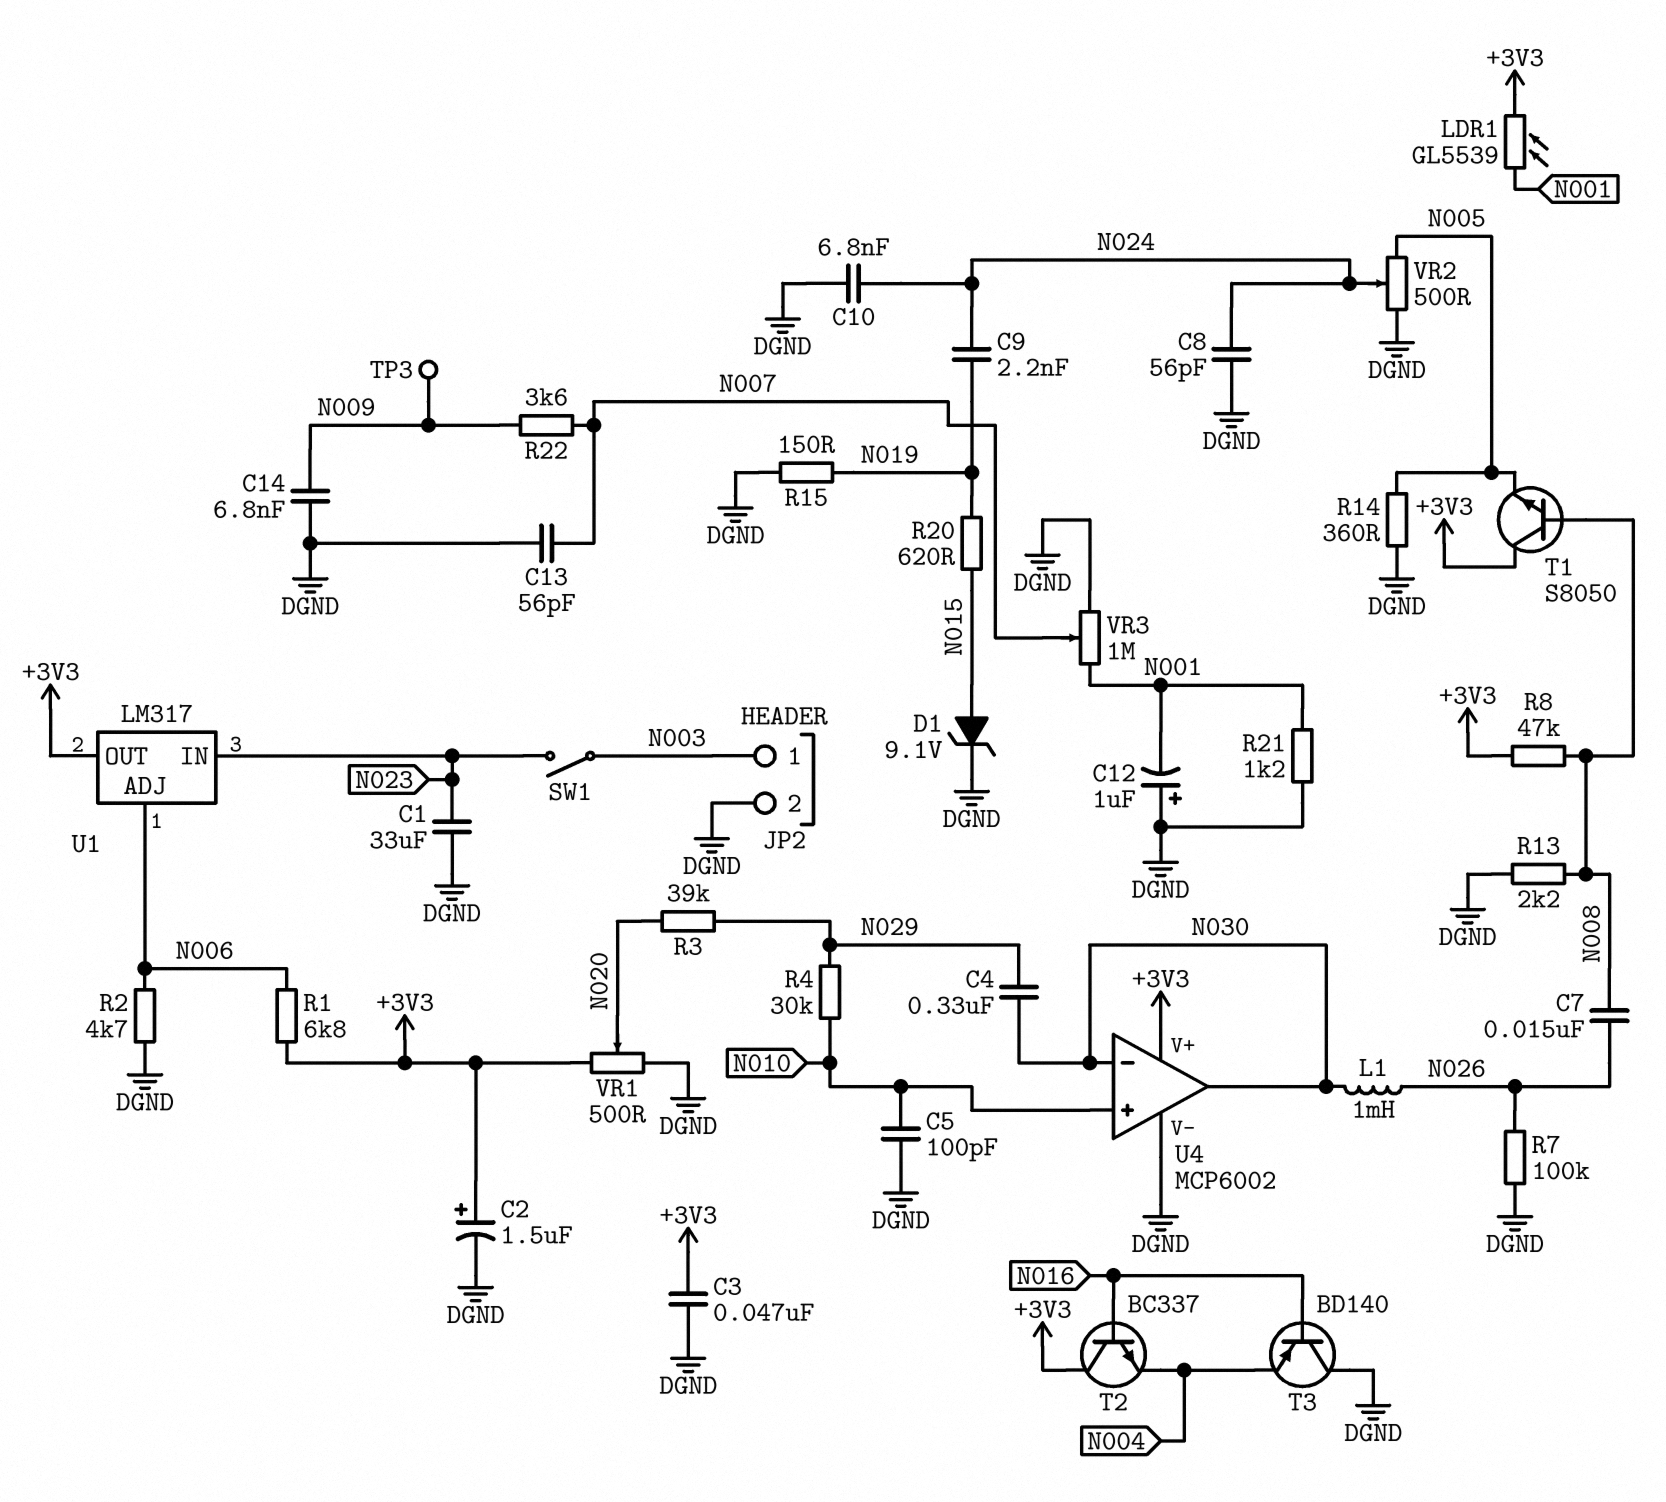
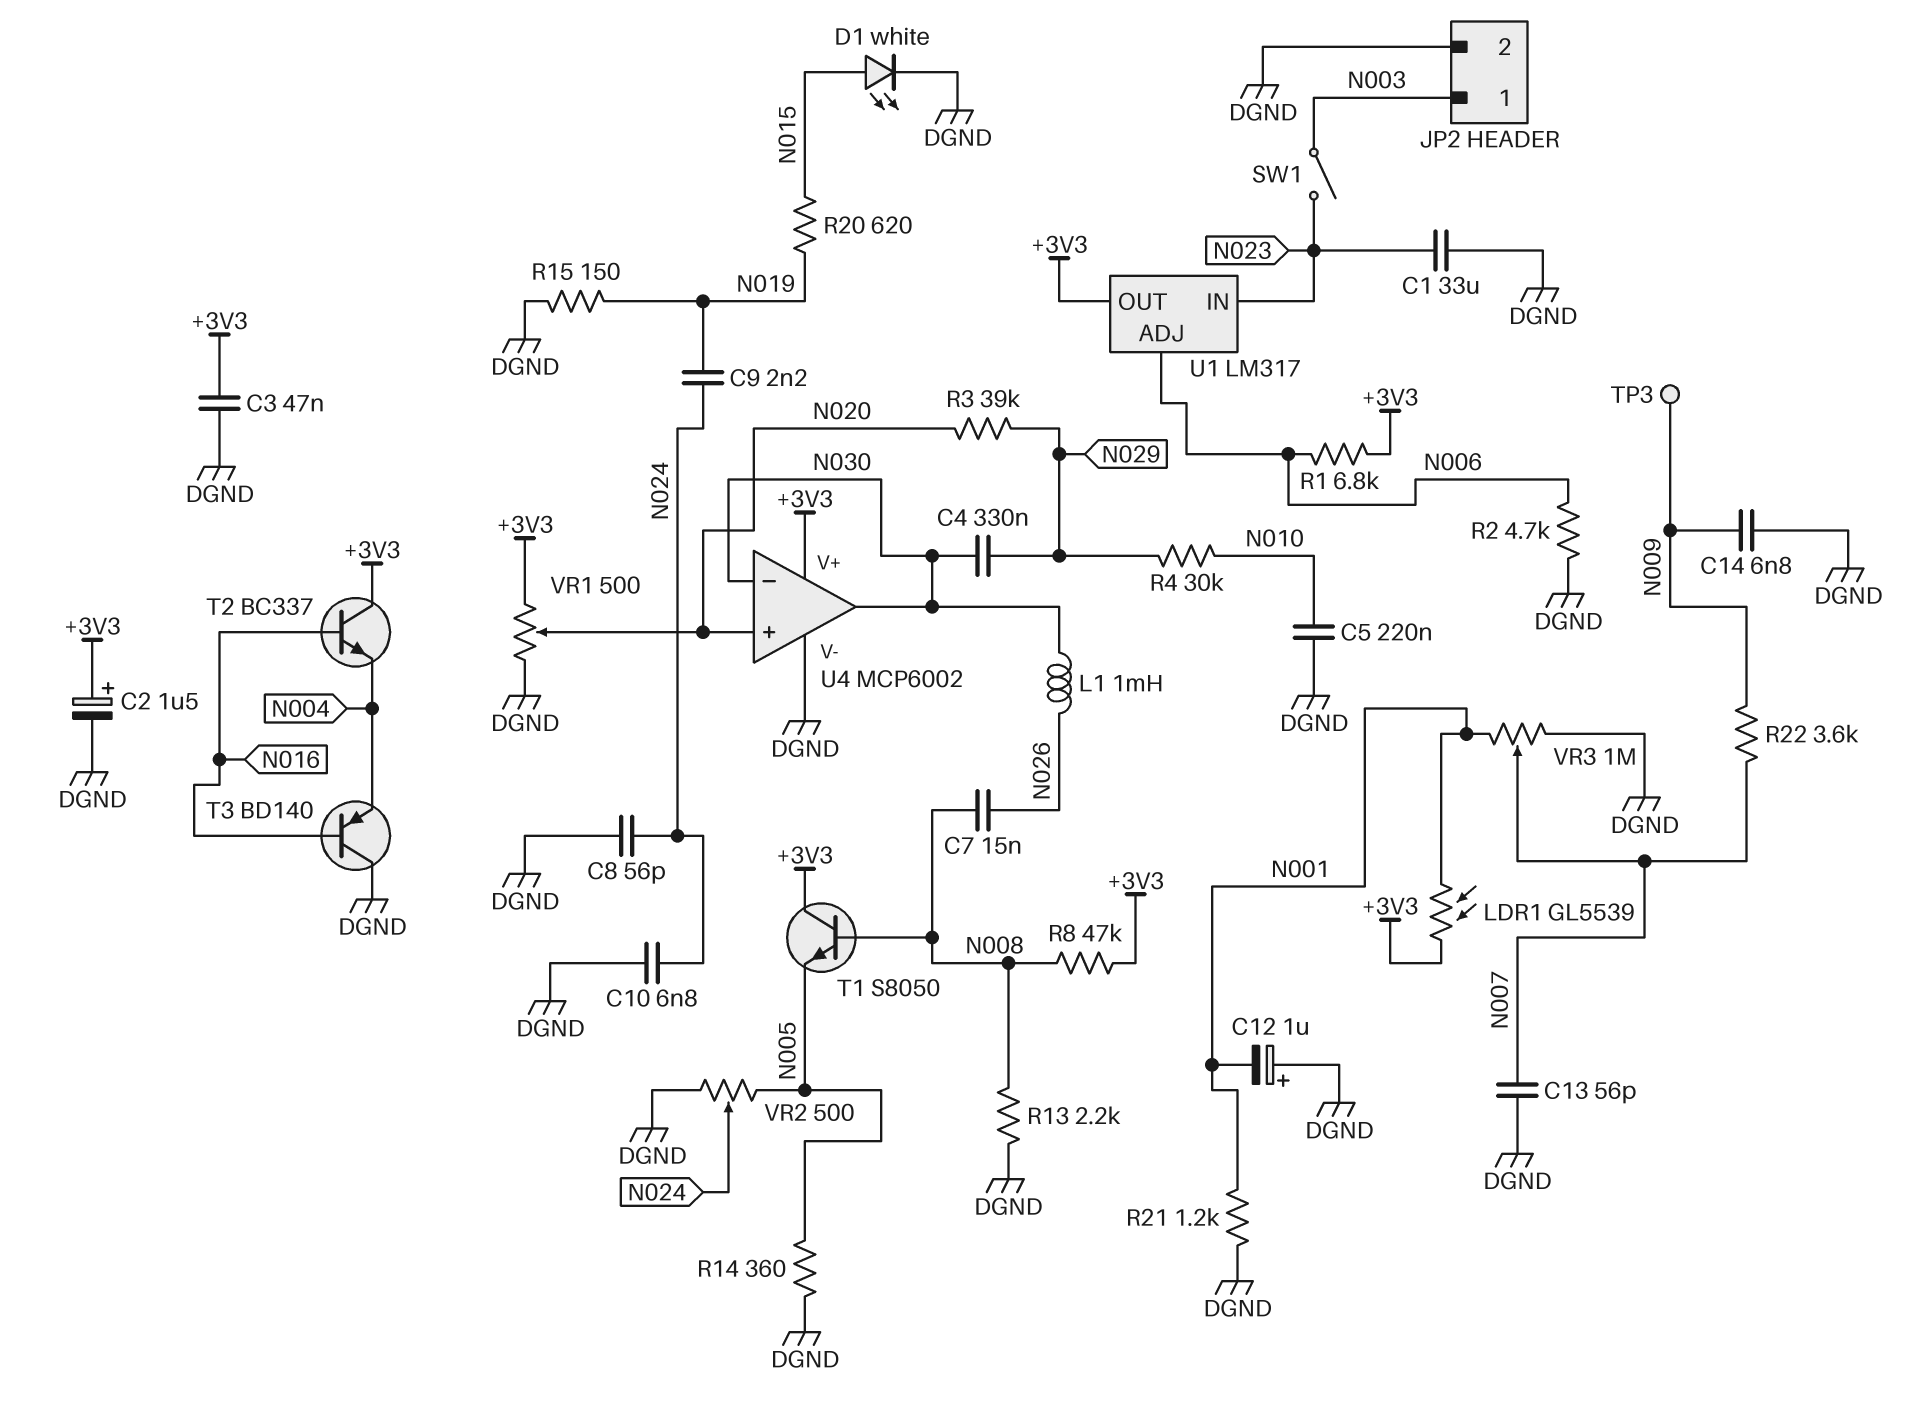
C5: 100pF (DGND, N010) -> 220nF (DGND, N010)
D1: zener 9.1V (A N015, K DGND) -> LED white (A N015, K DGND)
R7: 100k (DGND, N026) -> none
U4 pin in+: N010 -> N020

